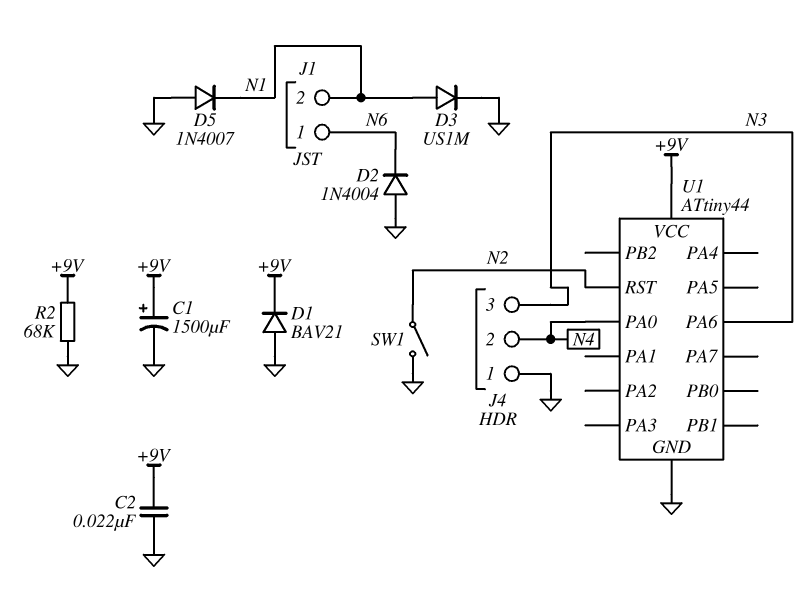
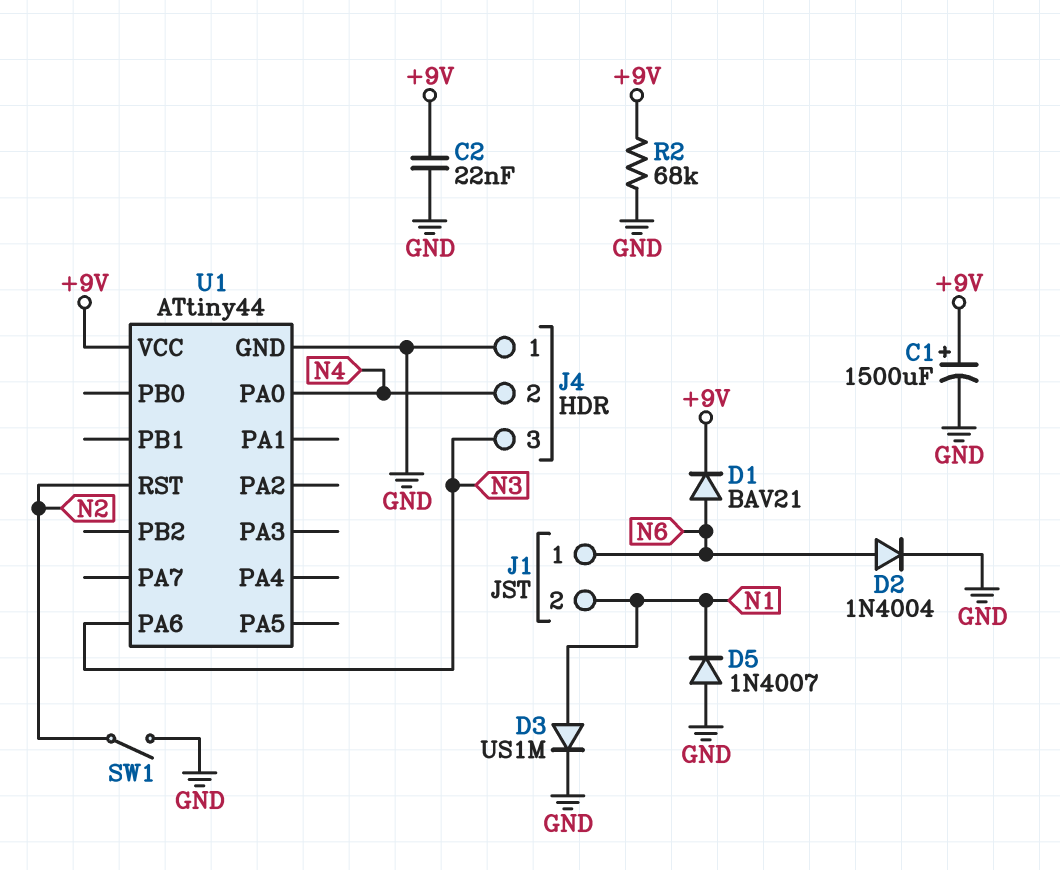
D1: diode BAV21 (A GND, K +9V) -> diode BAV21 (A N6, K +9V)
D2: diode 1N4004 (A GND, K N6) -> diode 1N4004 (A N6, K GND)

